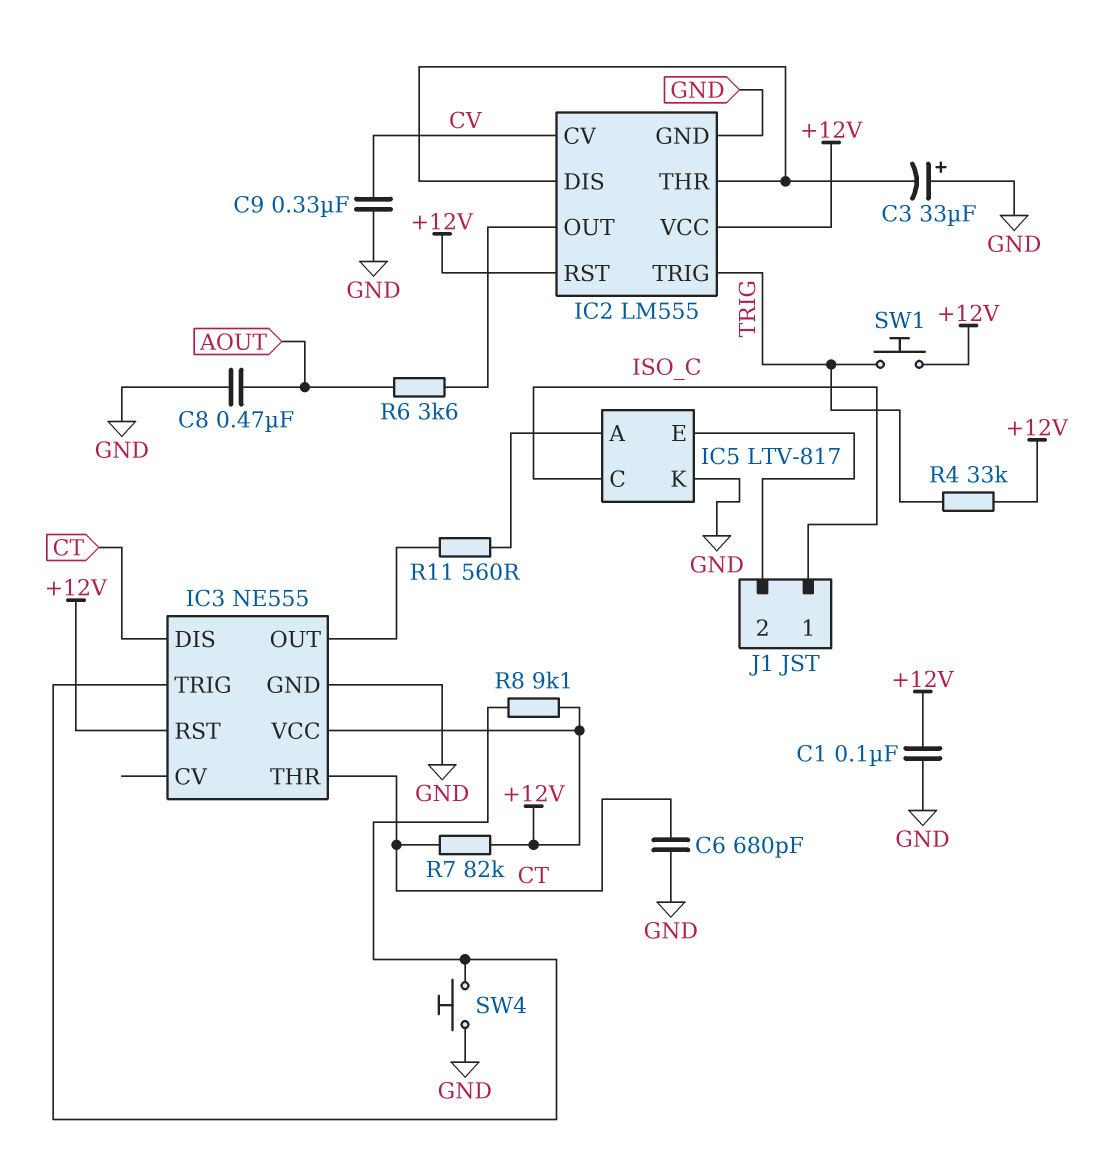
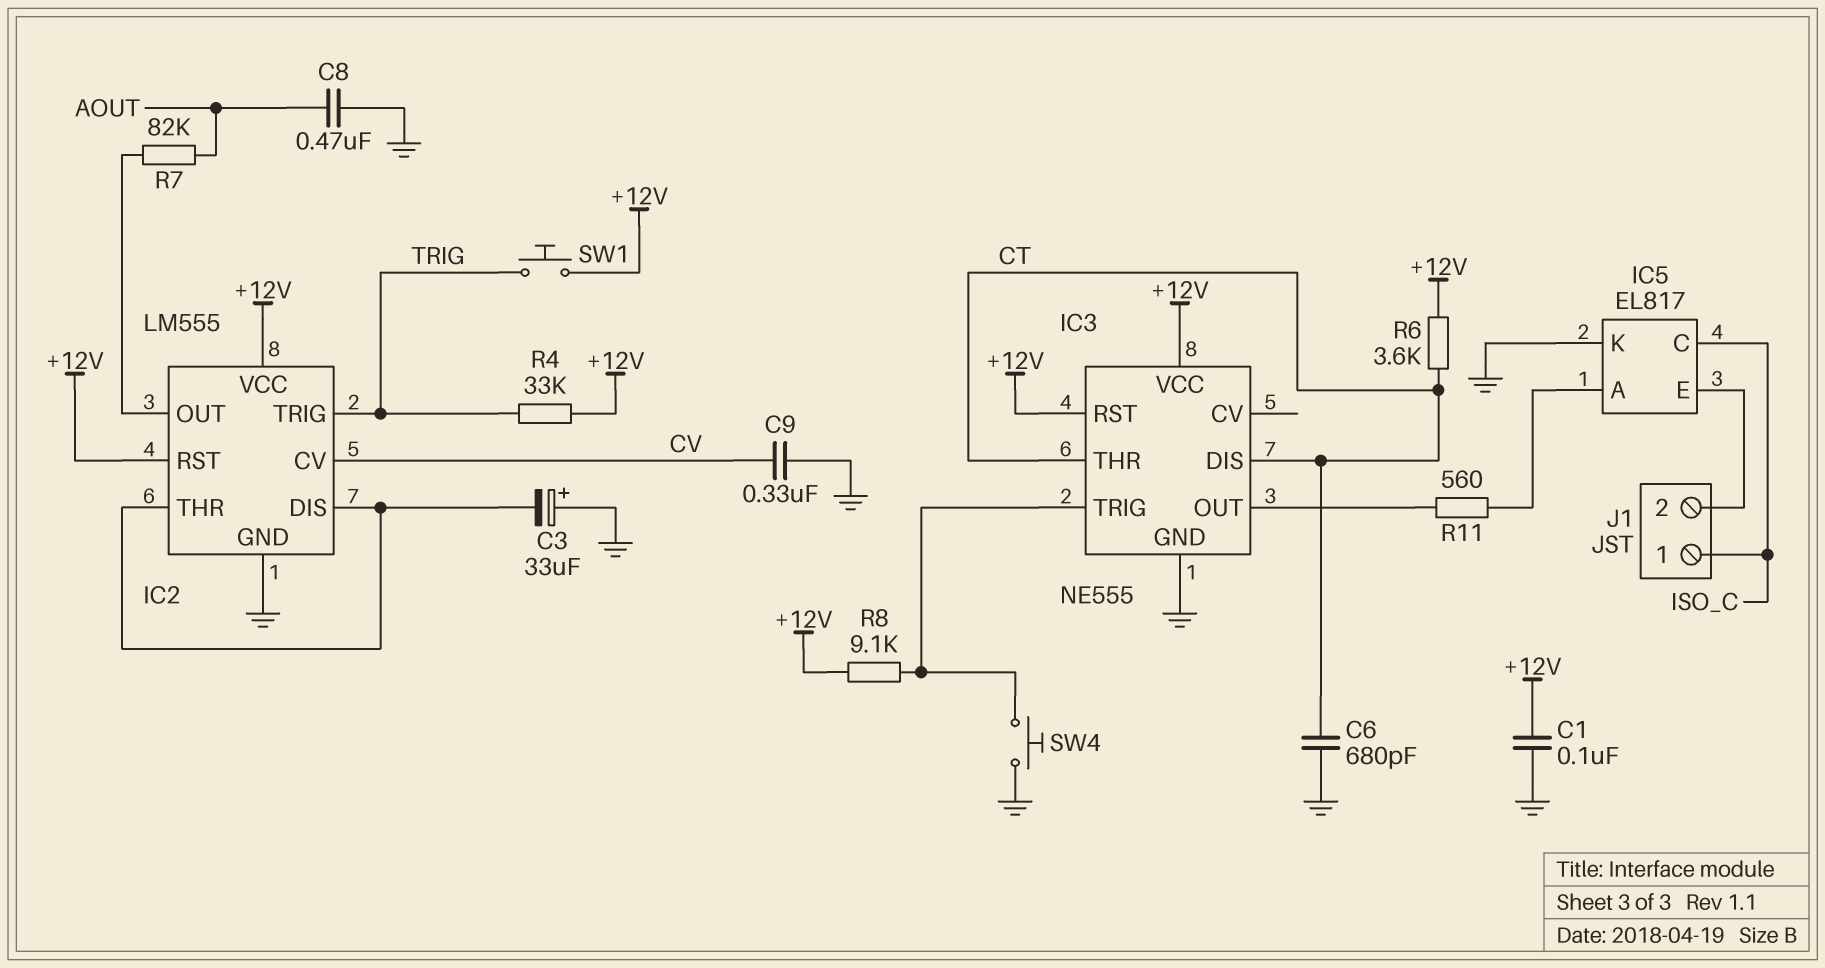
IC5: LTV-817 -> EL817
R6: 3.6k (AOUT, IC2/OUT) -> 3.6k (+12V, CT)
R7: 82k (+12V, CT) -> 82k (AOUT, IC2/OUT)

